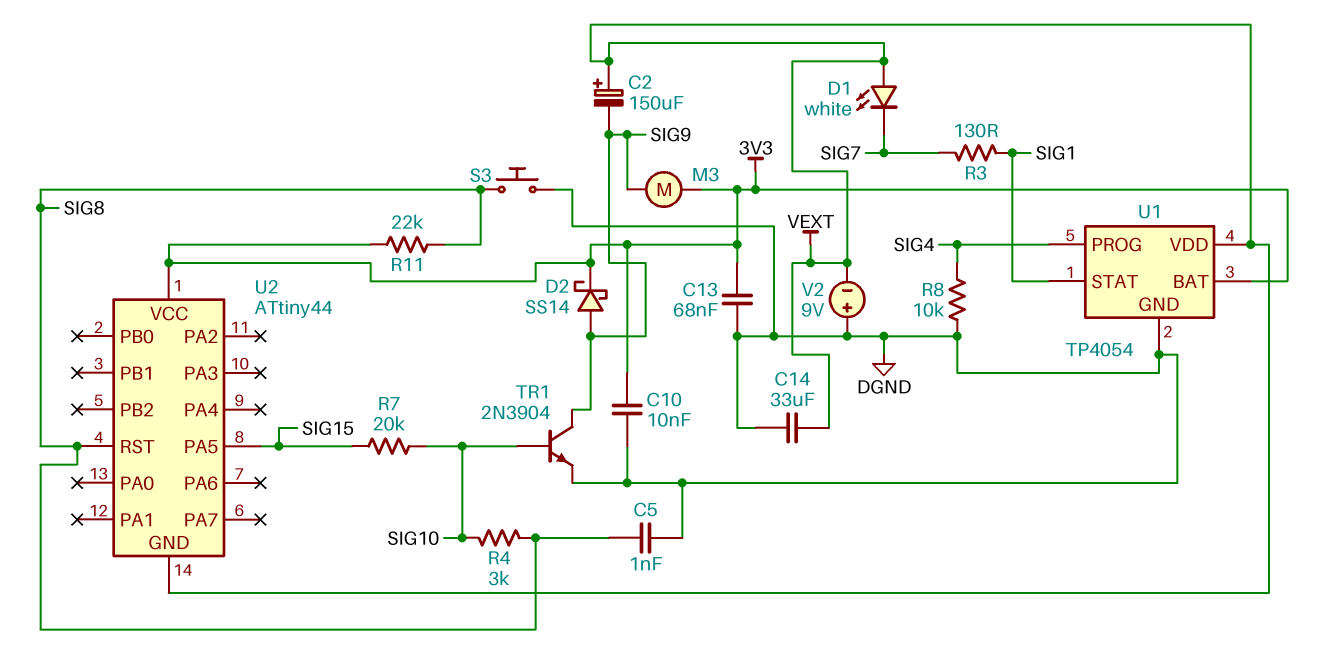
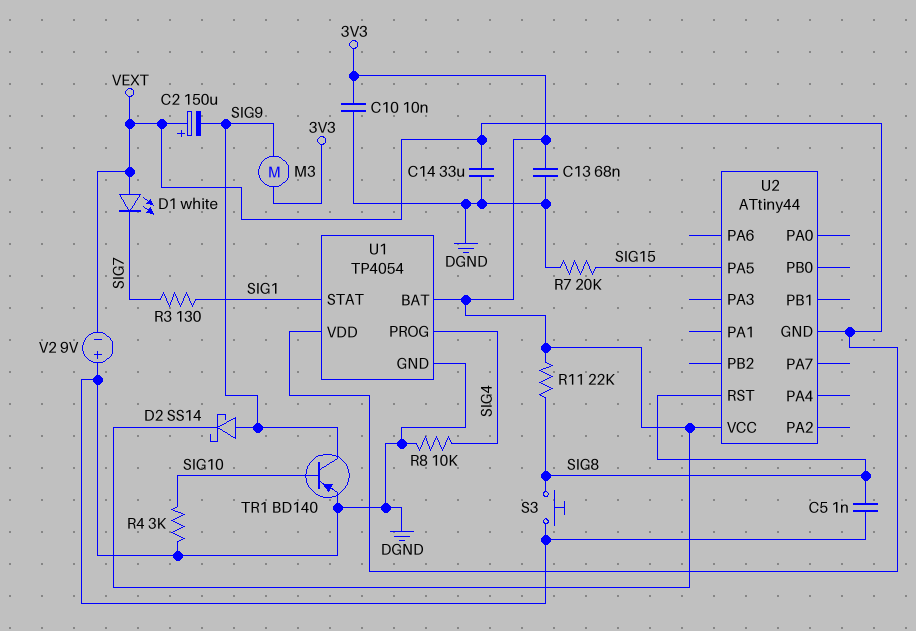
R4: 3k (SIG8, SIG10) -> 3k (DGND, SIG10)
R7: 20k (SIG10, SIG15) -> 20k (DGND, SIG15)
TR1: NPN 2N3904 (B SIG10, C SIG9, E DGND) -> PNP BD140 (B SIG10, C SIG9, E DGND)

